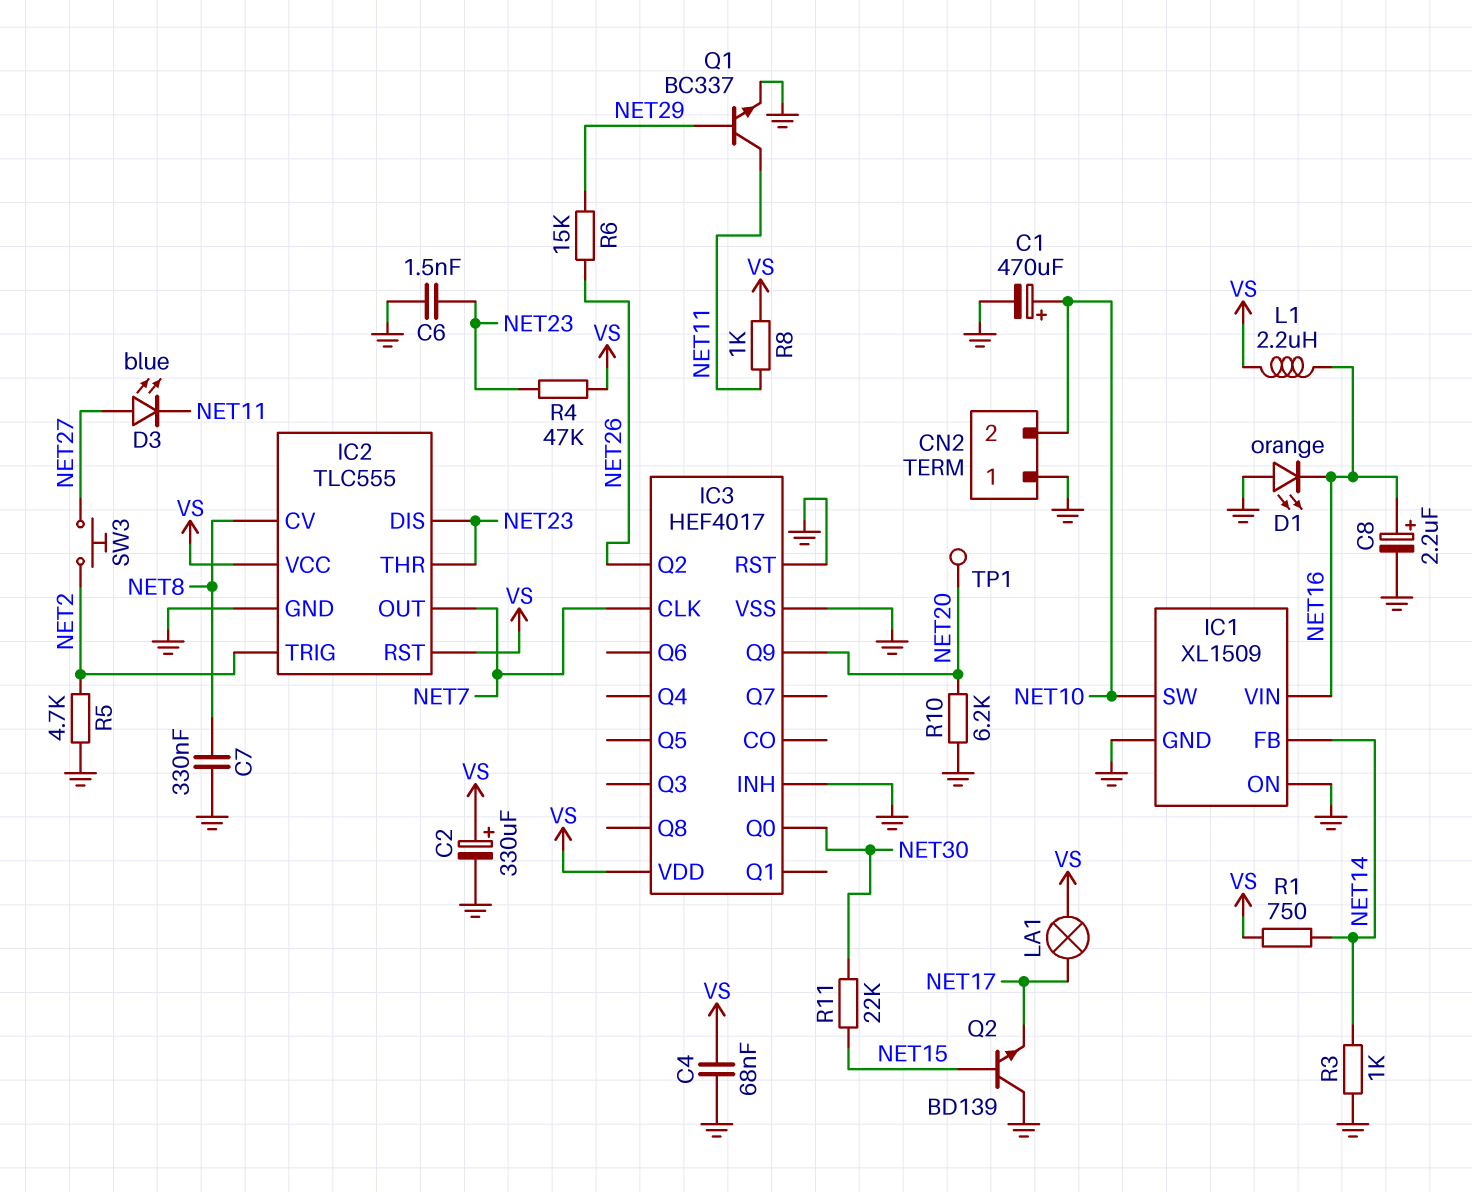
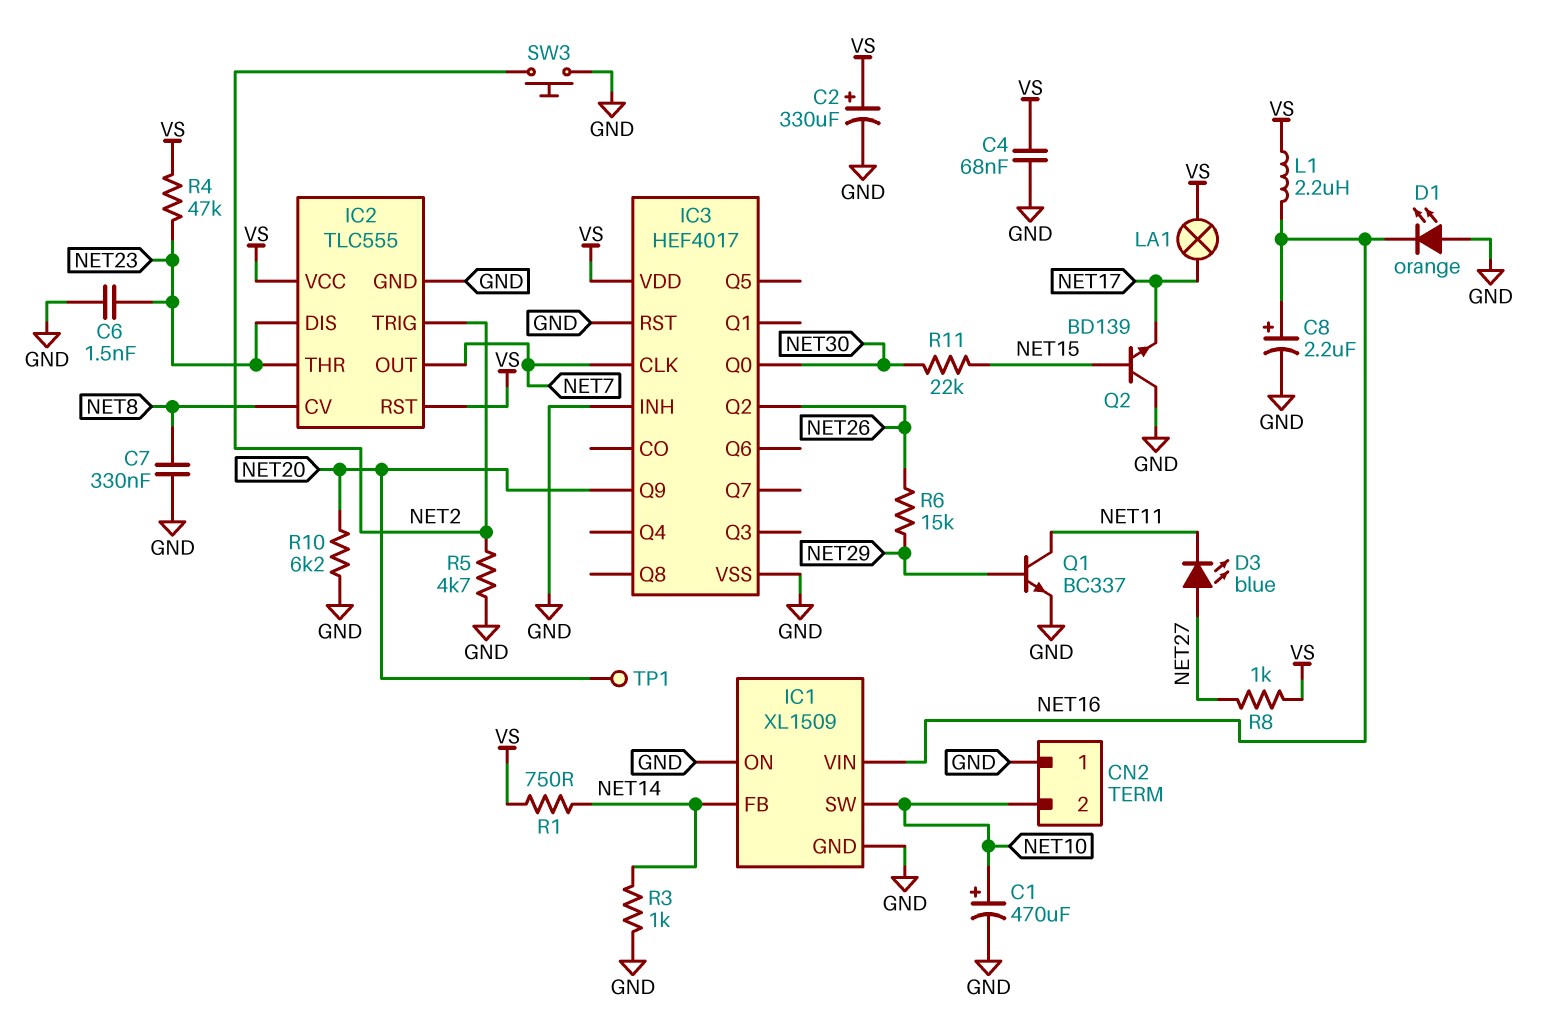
R8: 1k (NET11, VS) -> 1k (NET27, VS)
SW3: button (NET2, NET27) -> button (GND, NET2)

